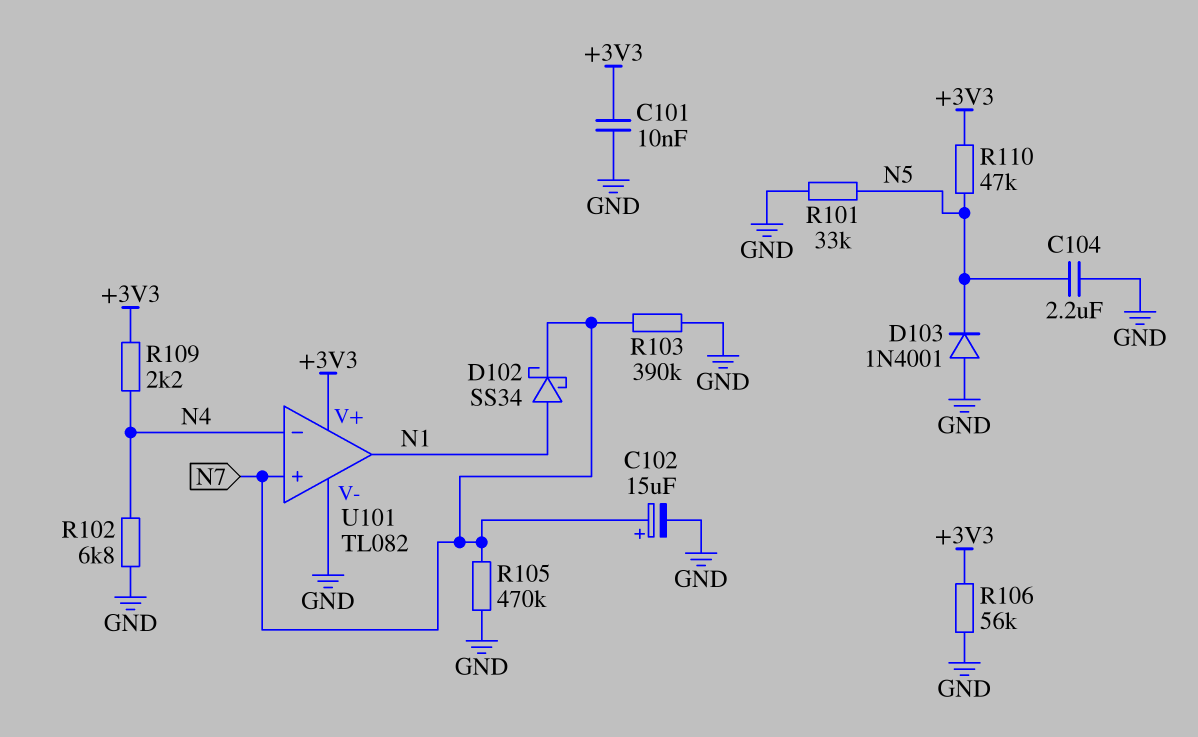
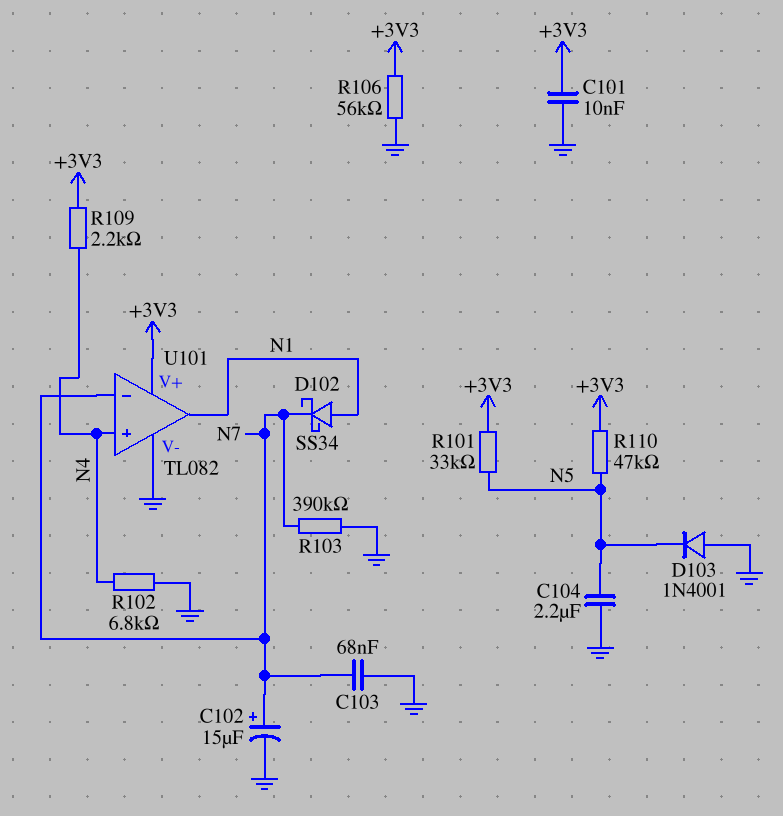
C103: none -> 68nF (GND, N7)
R101: 33k (GND, N5) -> 33k (+3V3, N5)
R105: 470k (GND, N7) -> none
U101 pin in+: N7 -> N4
U101 pin in-: N4 -> N7

